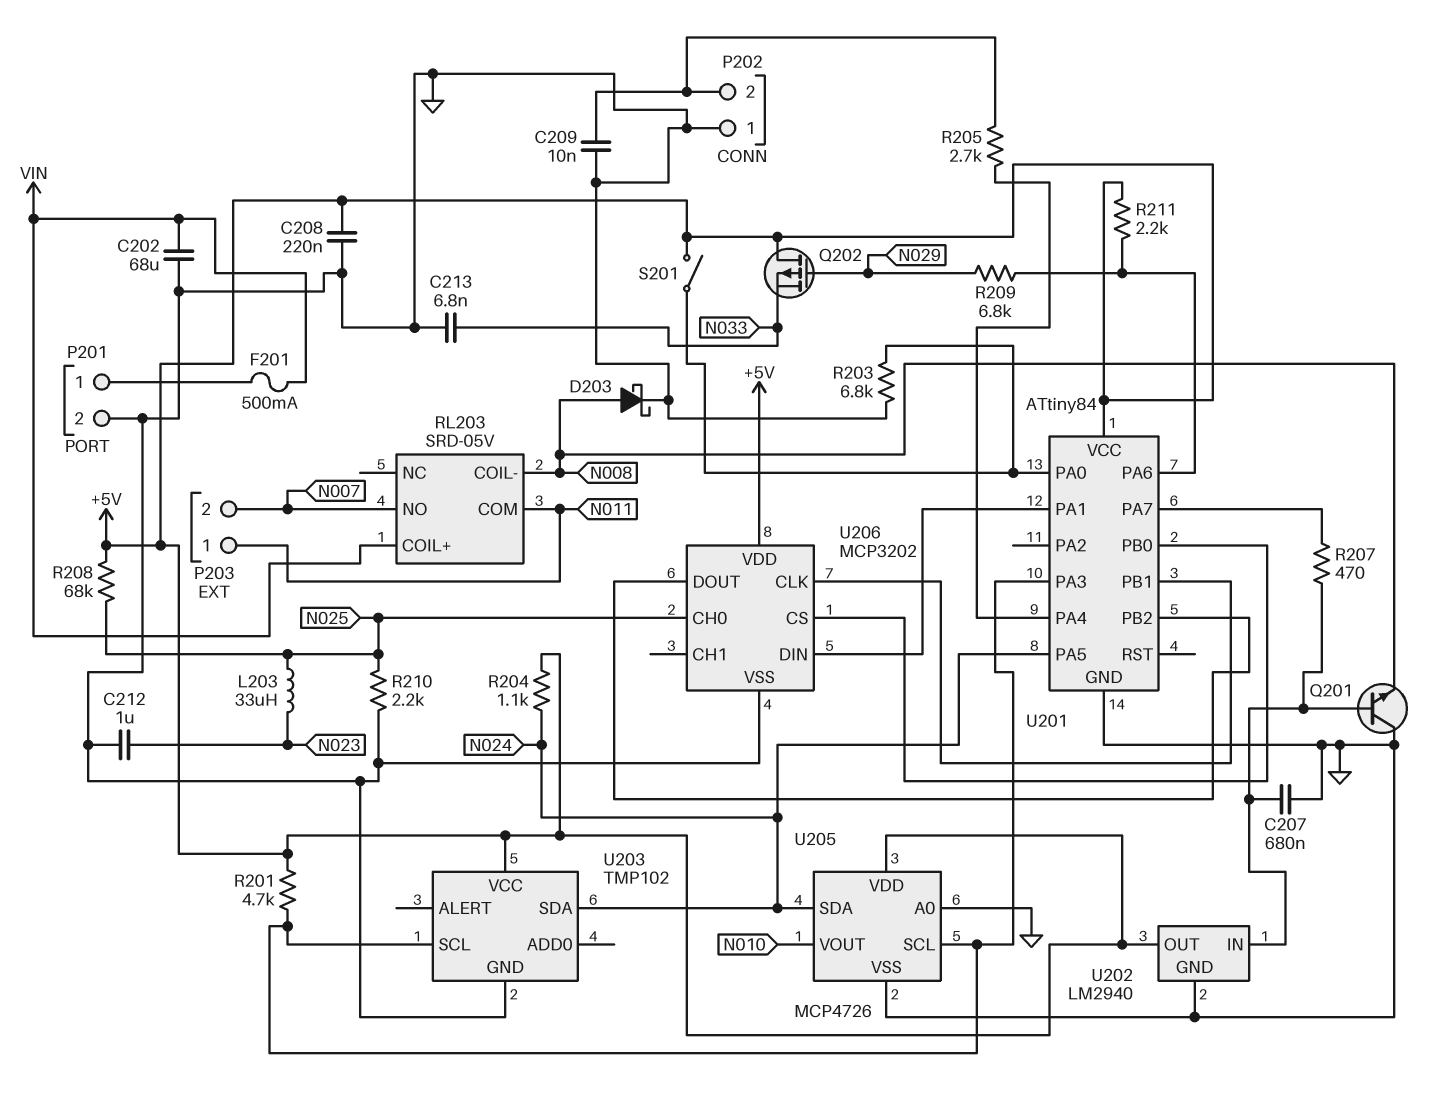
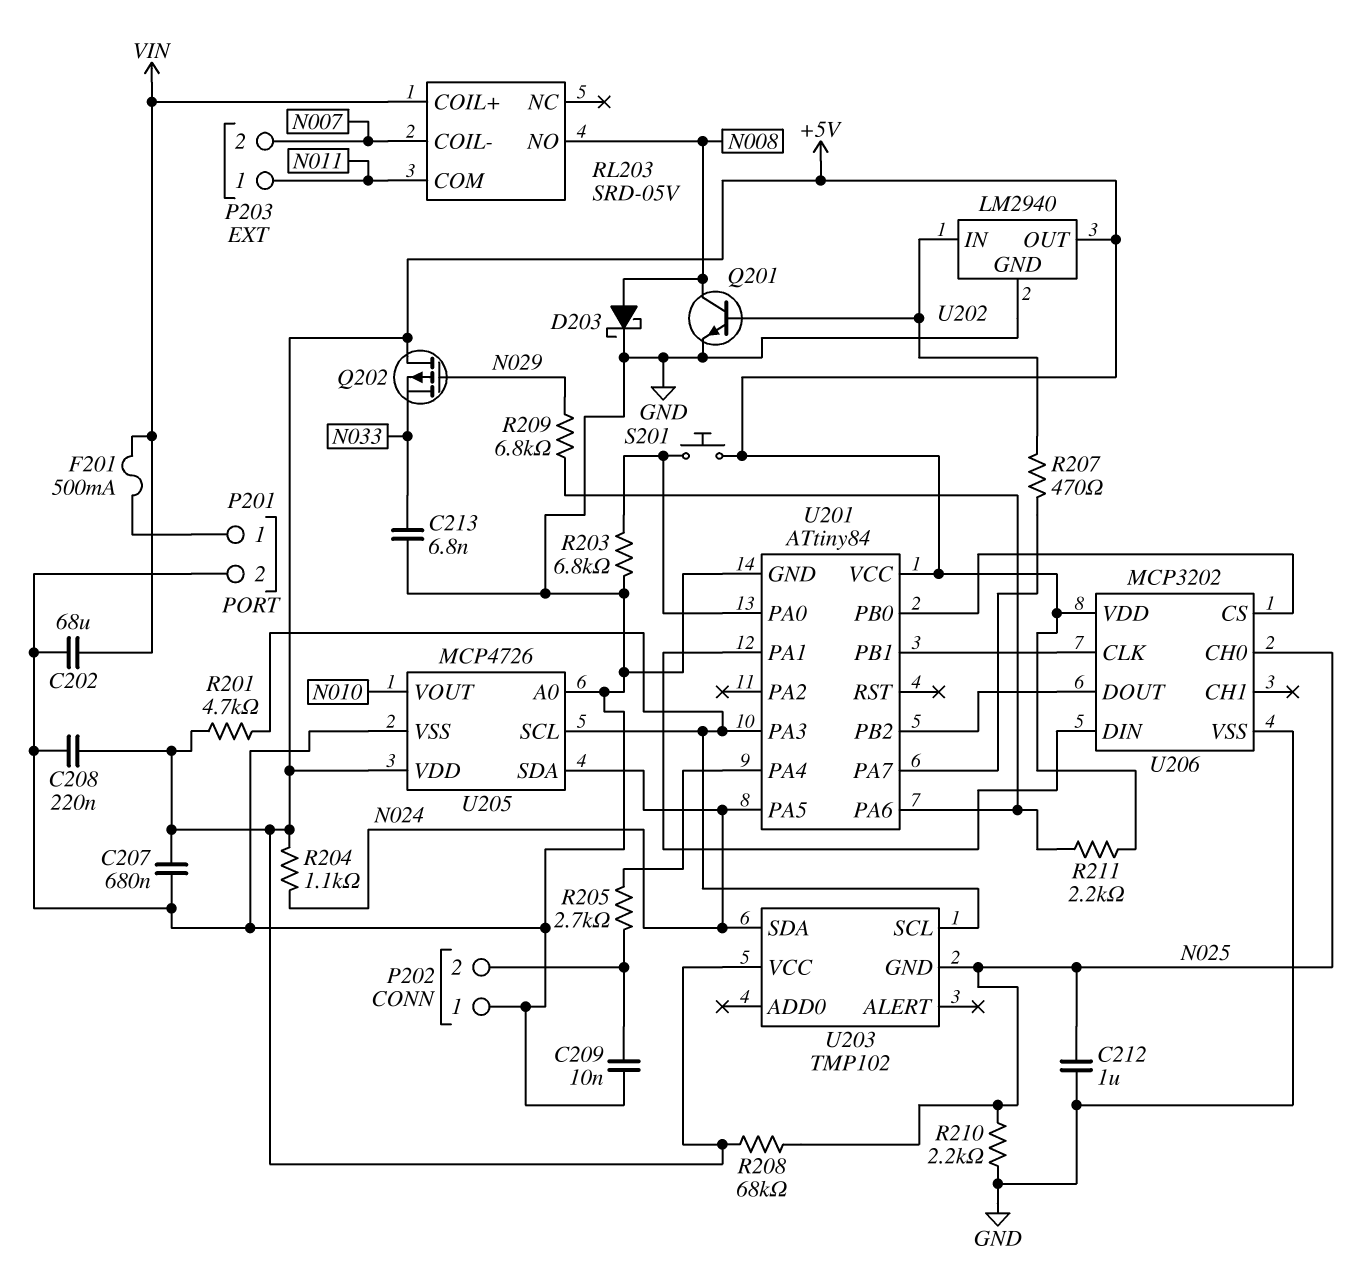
C207: 680nF (GND, U202/IN) -> 680nF (+5V, GND)
C212: 1uF (GND, N023) -> 1uF (GND, N025)
L203: 33uH (N023, N025) -> none
Q201: NPN (B U202/IN, C GND, E N008) -> NPN (B U202/IN, C N008, E GND)
RL203 pin COIL-: N008 -> N007
RL203 pin NO: N007 -> N008
S201: switch (+5V, U201/PA0) -> button (+5V, U201/PA0)
U203 pin GND: GND -> N025

